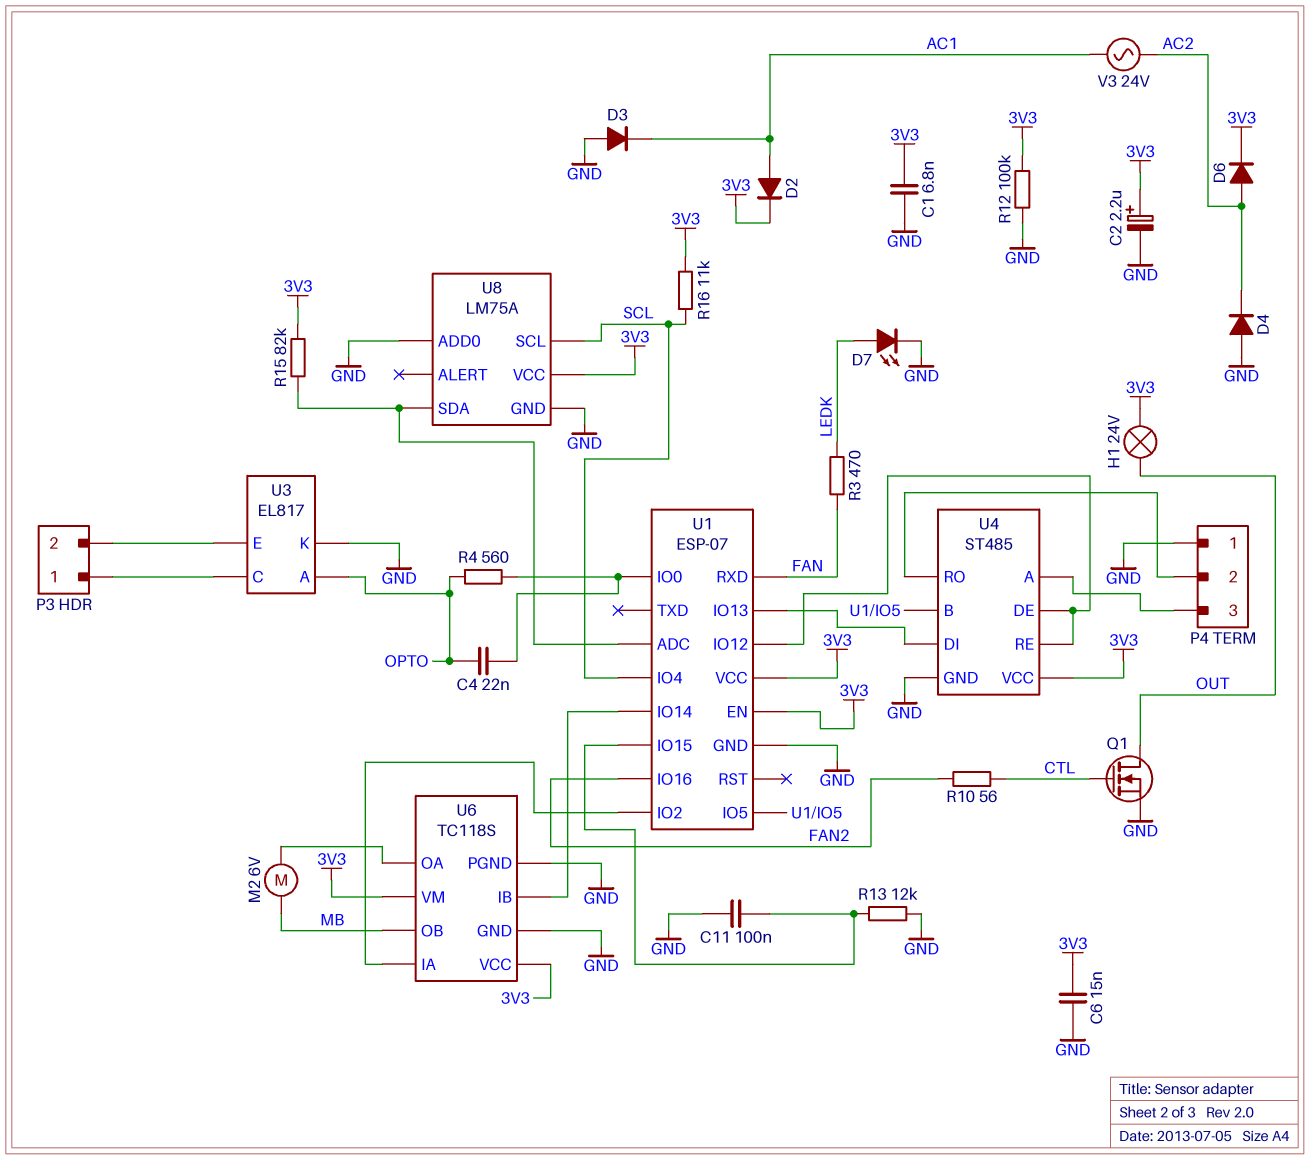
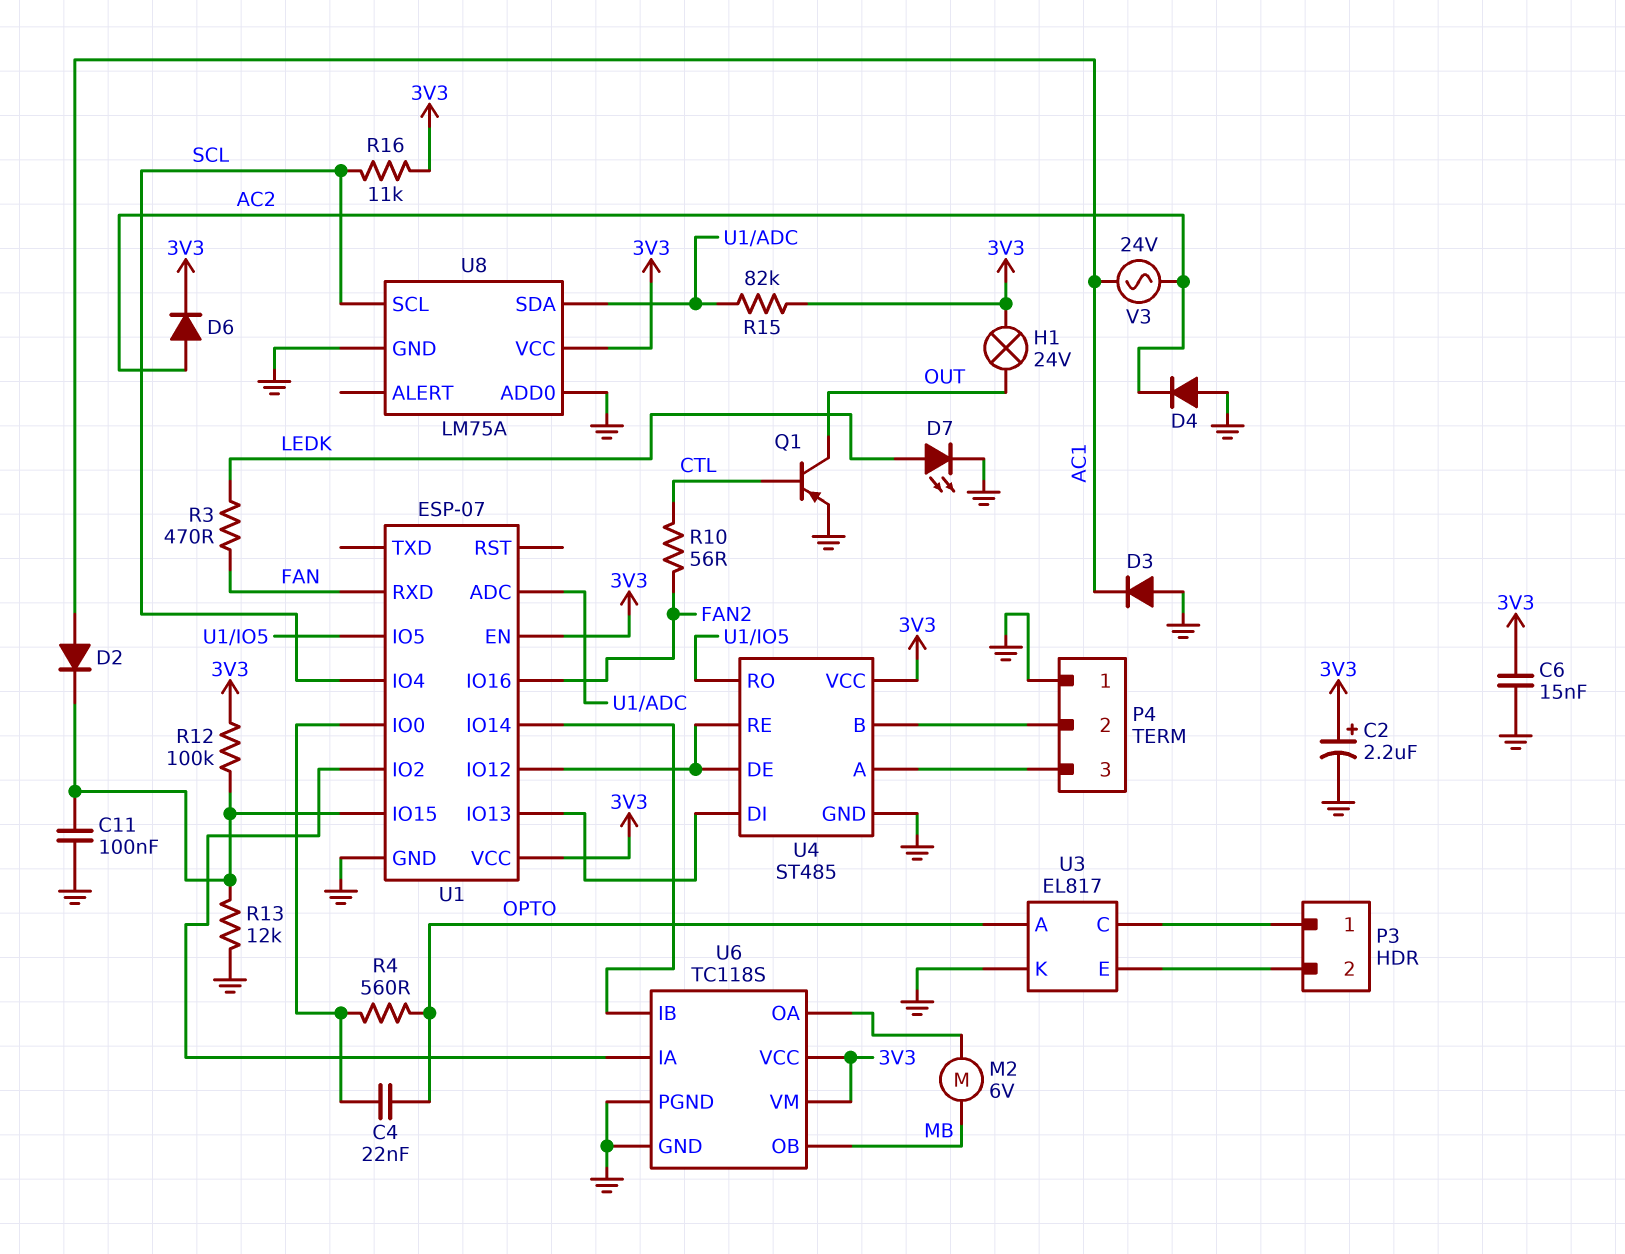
C1: 6.8nF (3V3, GND) -> none
D2: diode (A AC1, K 3V3) -> diode (A AC1, K U1/IO15)
Q1: NMOS (G CTL, D OUT, S GND) -> PNP (B CTL, C OUT, E GND)
R12: 100k (3V3, GND) -> 100k (3V3, U1/IO15)
U4 pin B: U1/IO5 -> P4/2
U4 pin RO: P4/2 -> U1/IO5

